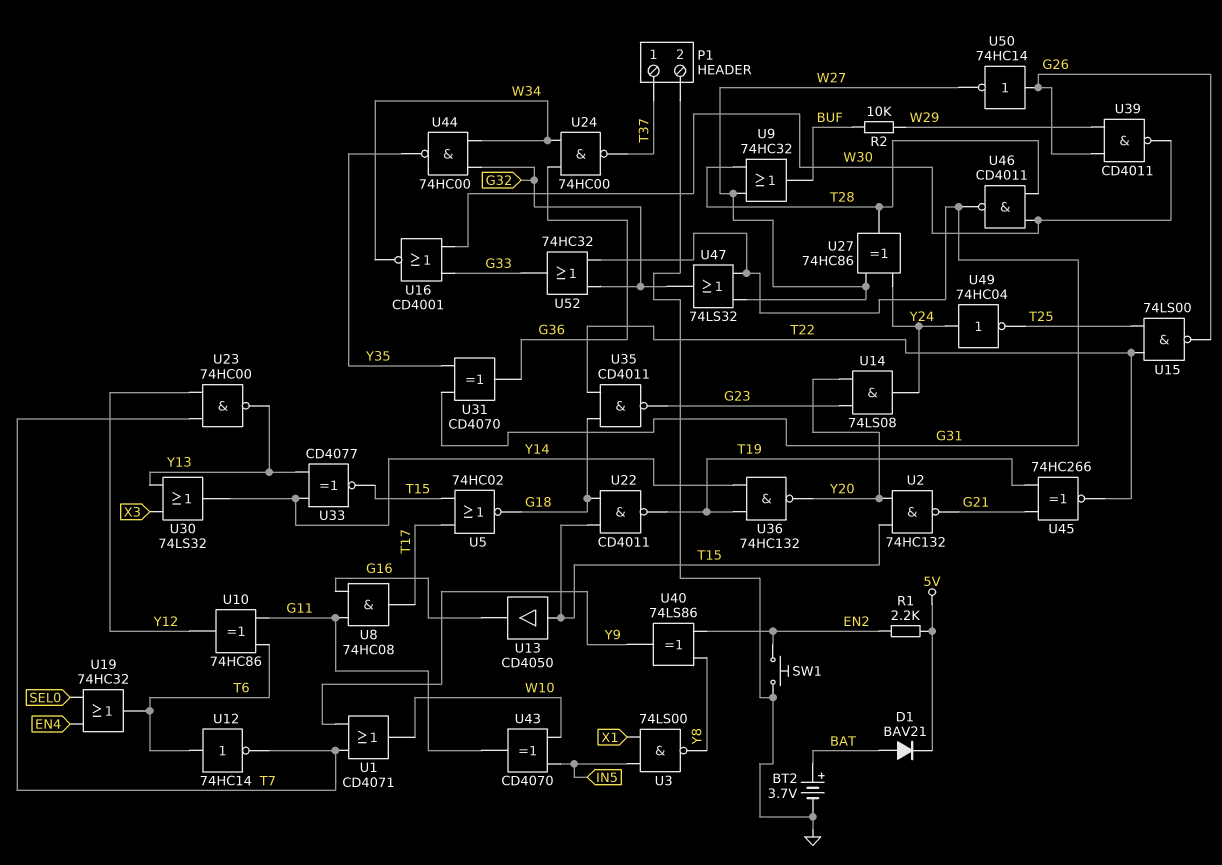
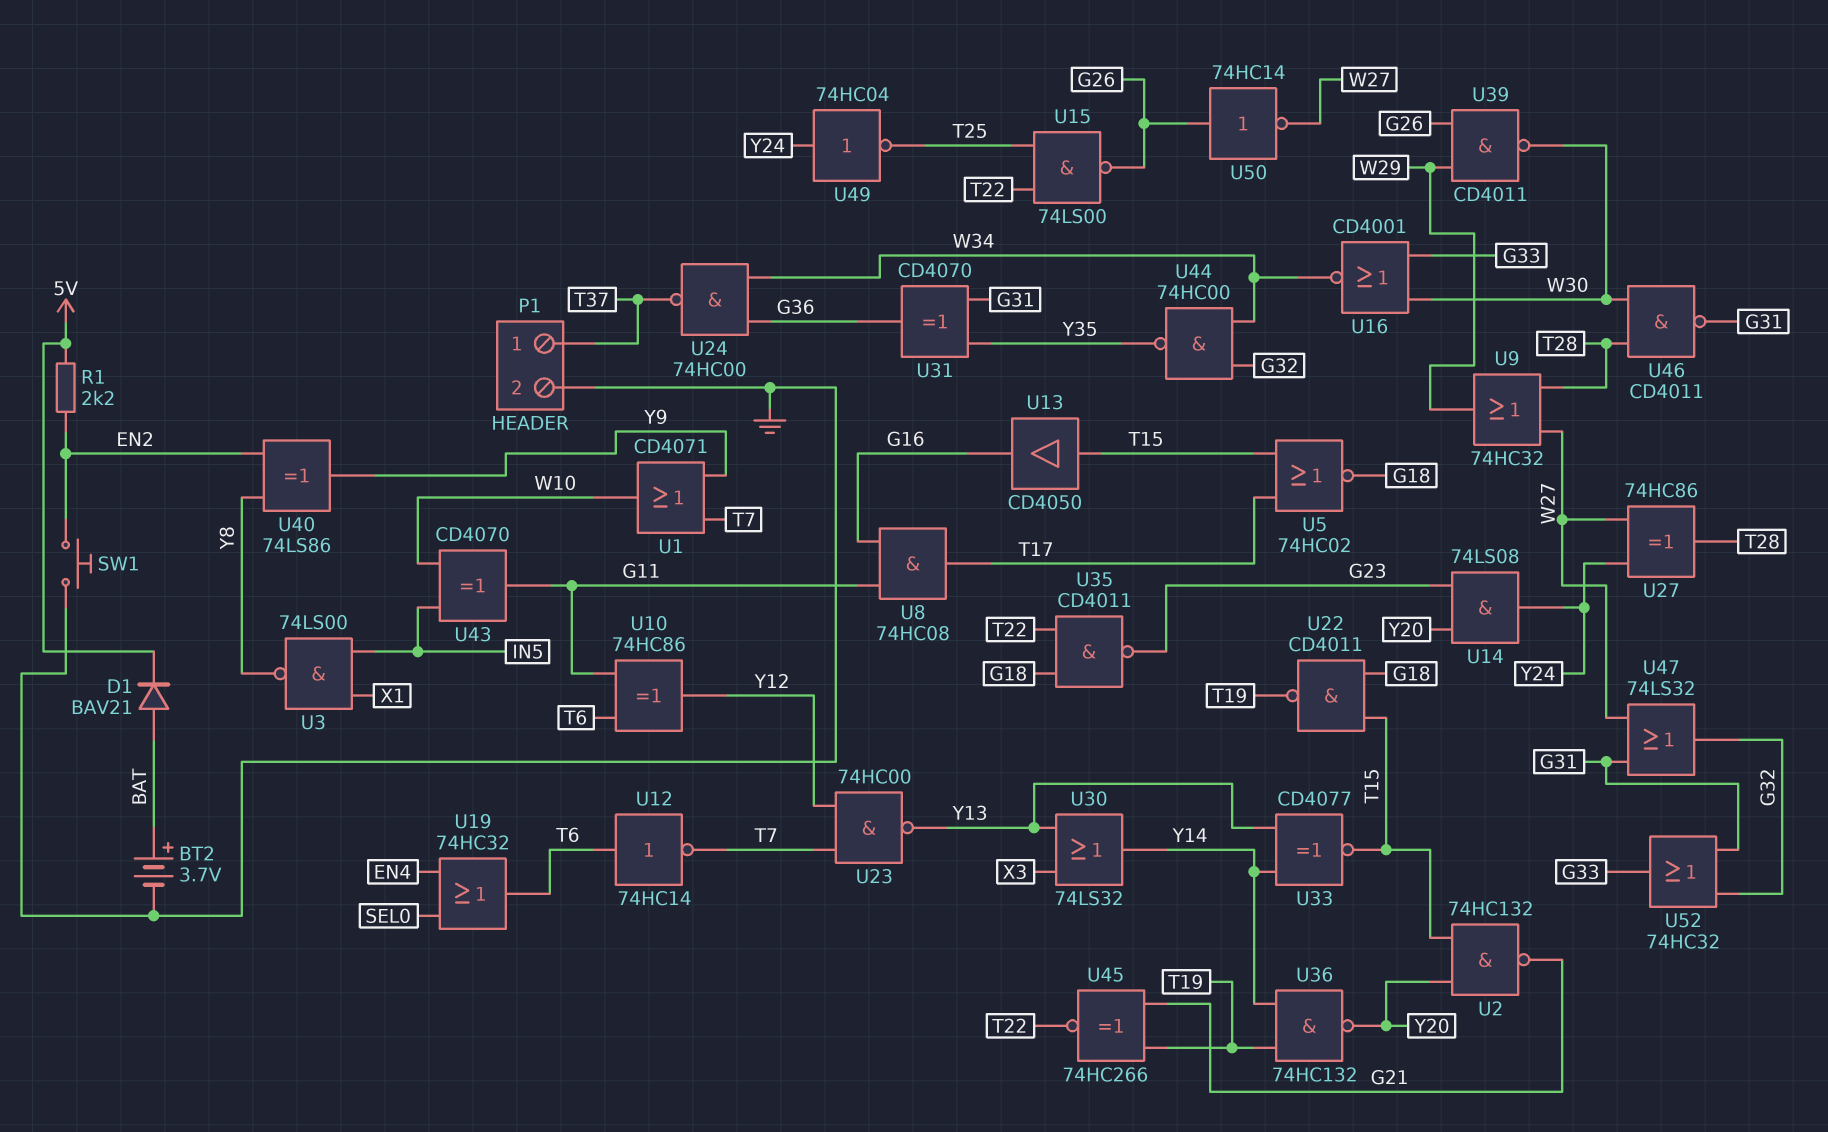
R2: 10k (BUF, W29) -> none
U9: OR 74HC32 (in T28, in W27, out BUF) -> OR 74HC32 (in T28, in W27, out W29)

